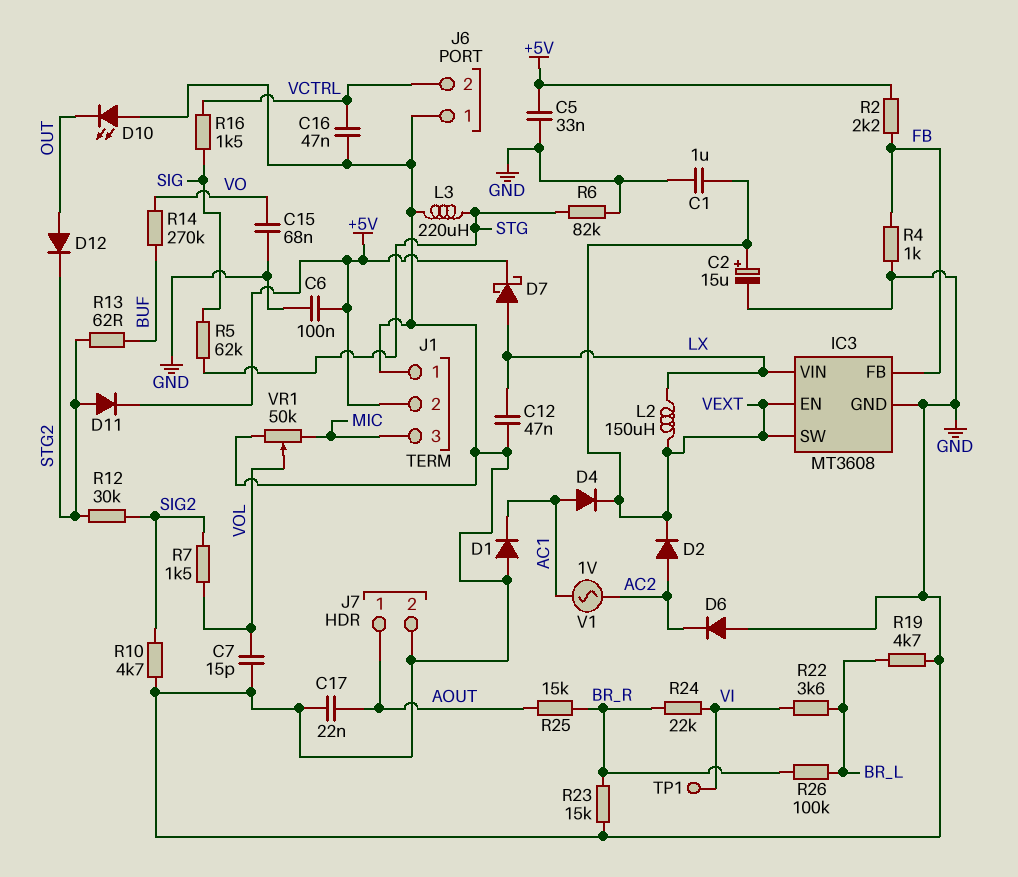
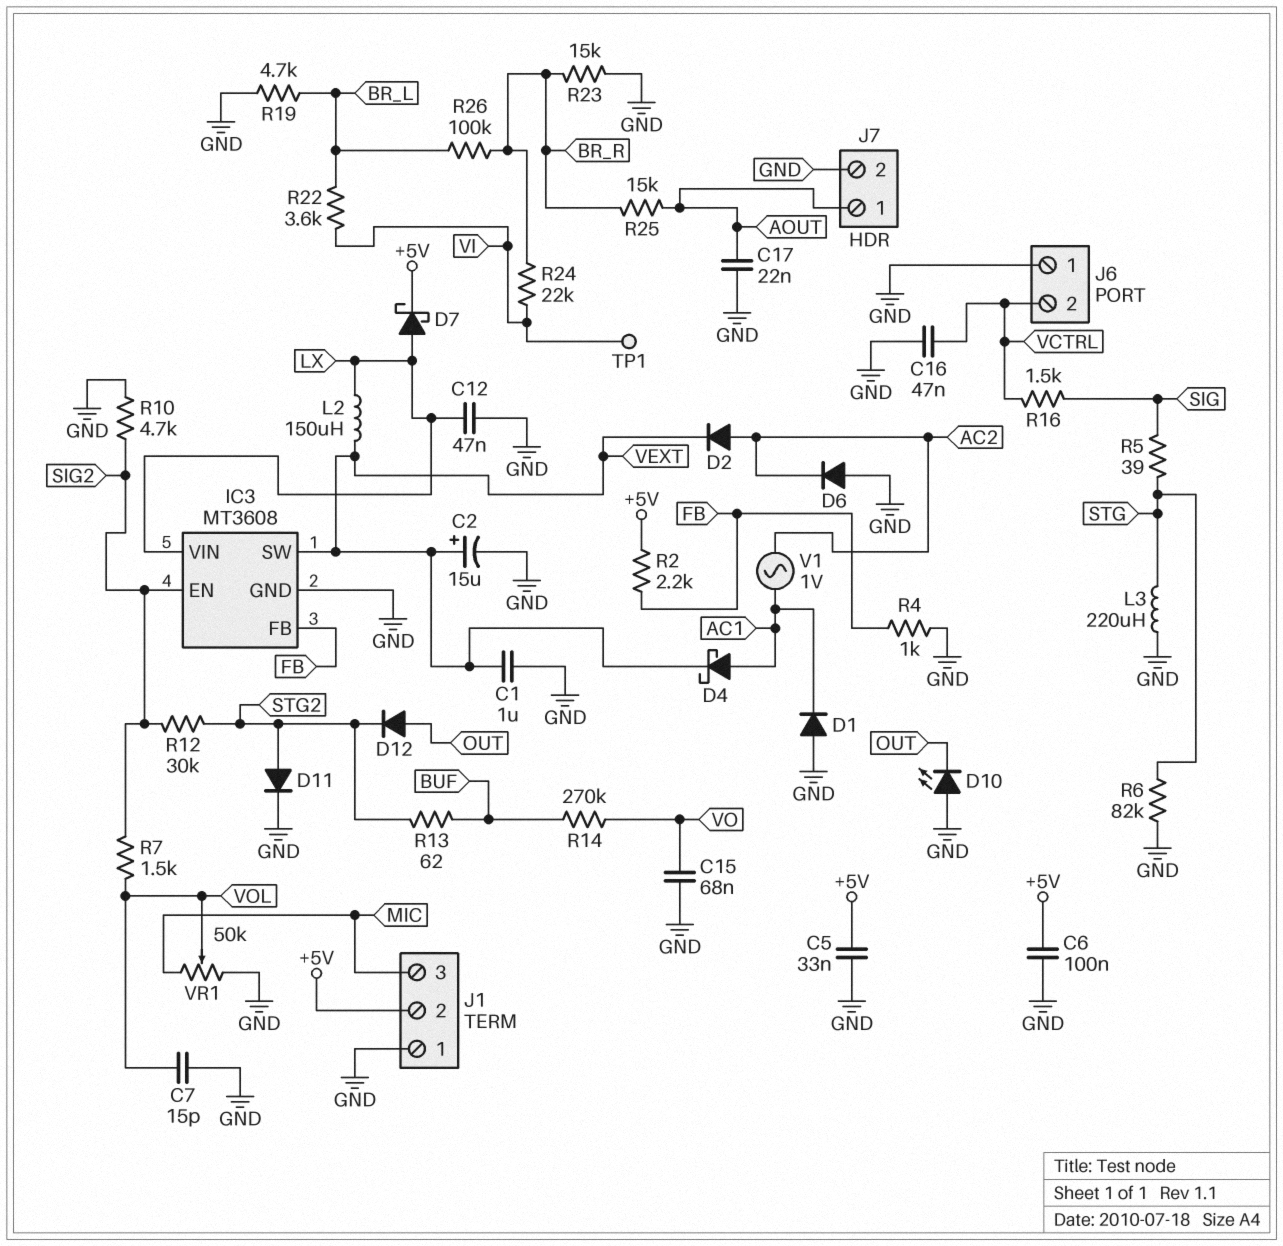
D4: diode (A AC1, K VEXT) -> schottky (A AC1, K VEXT)
D11: diode (A STG2, K +5V) -> diode (A STG2, K GND)
IC3 pin EN: VEXT -> SIG2
R5: 62k (SIG, STG) -> 39 (SIG, STG)

